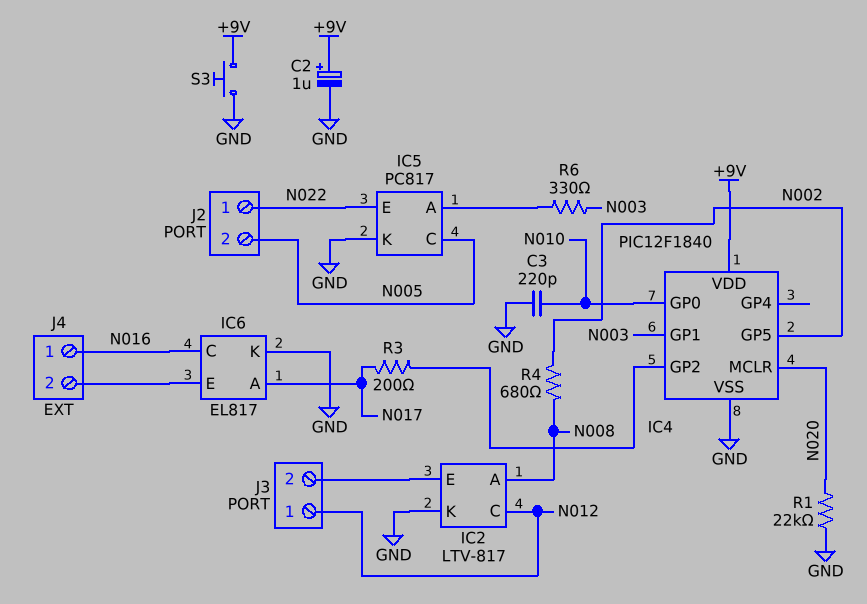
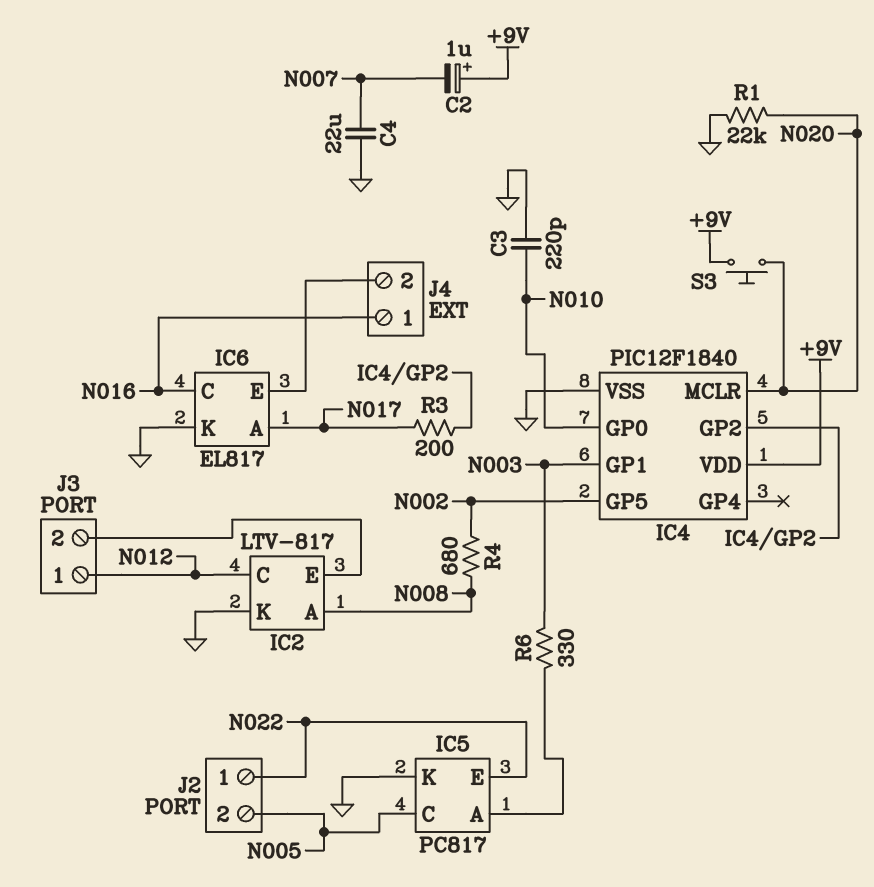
C2: 1uF (plus +9V, minus GND) -> 1uF (plus +9V, minus N007)
C4: none -> 22uF (GND, N007)
S3: button (+9V, GND) -> button (+9V, N020)

